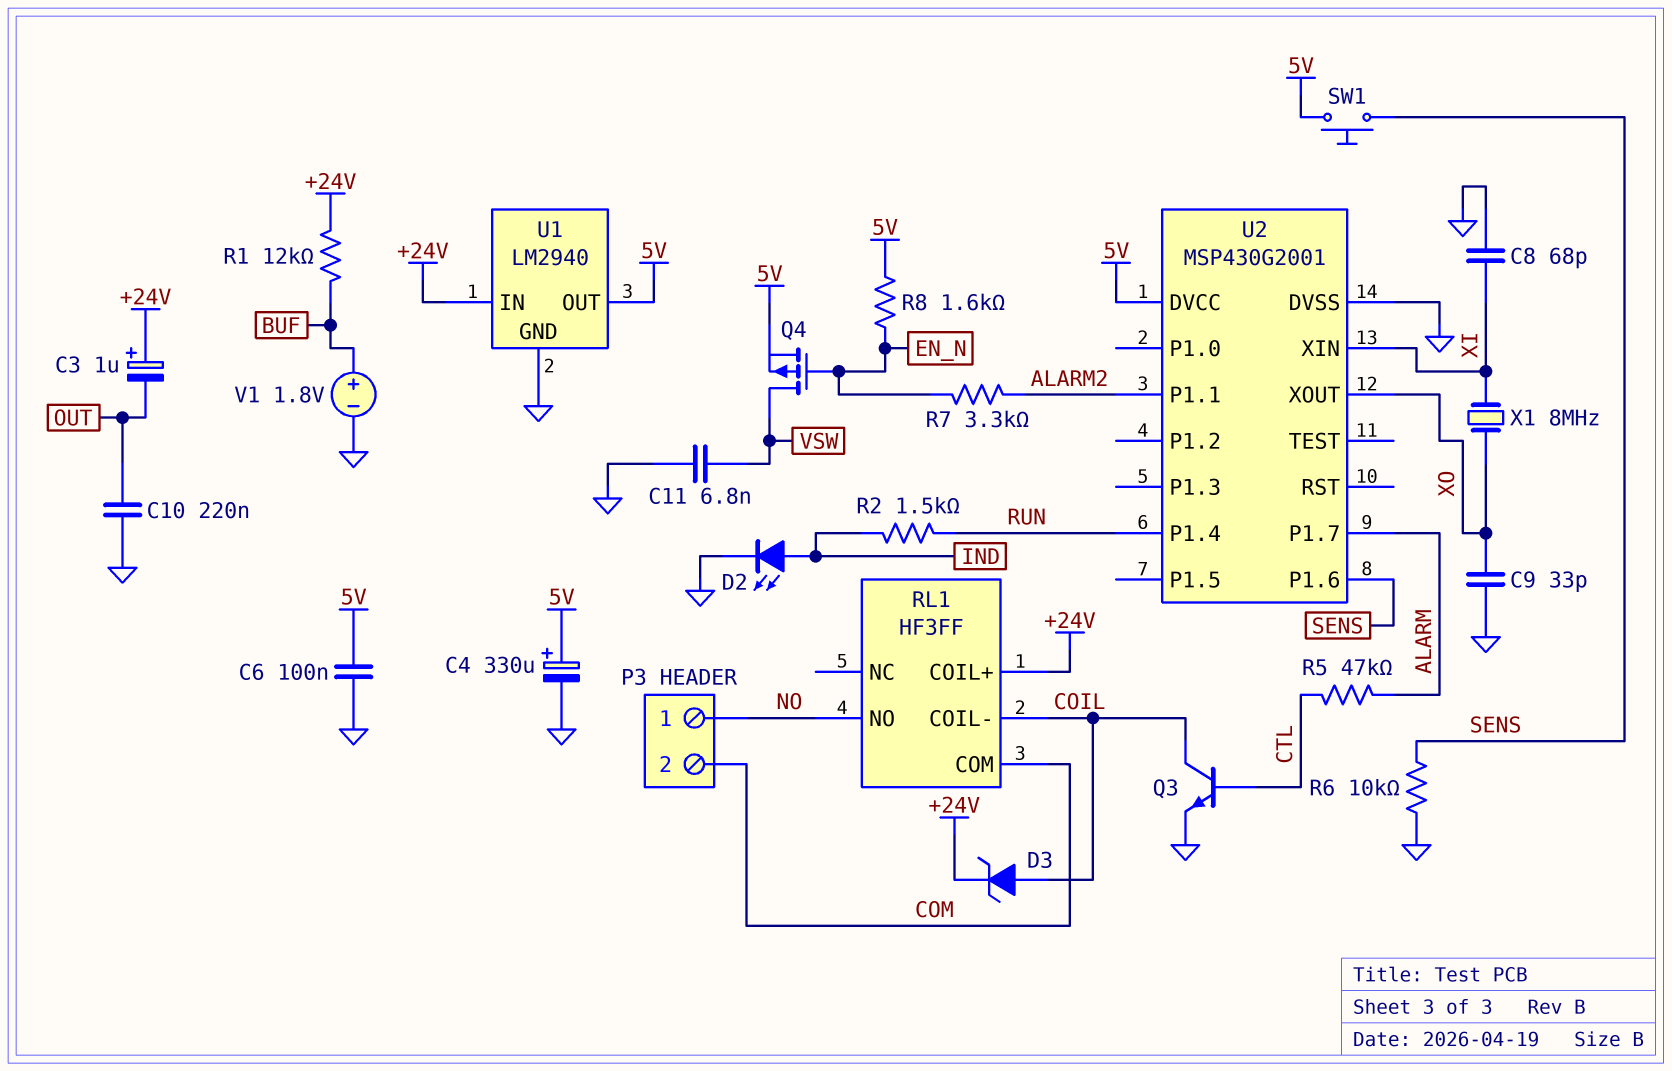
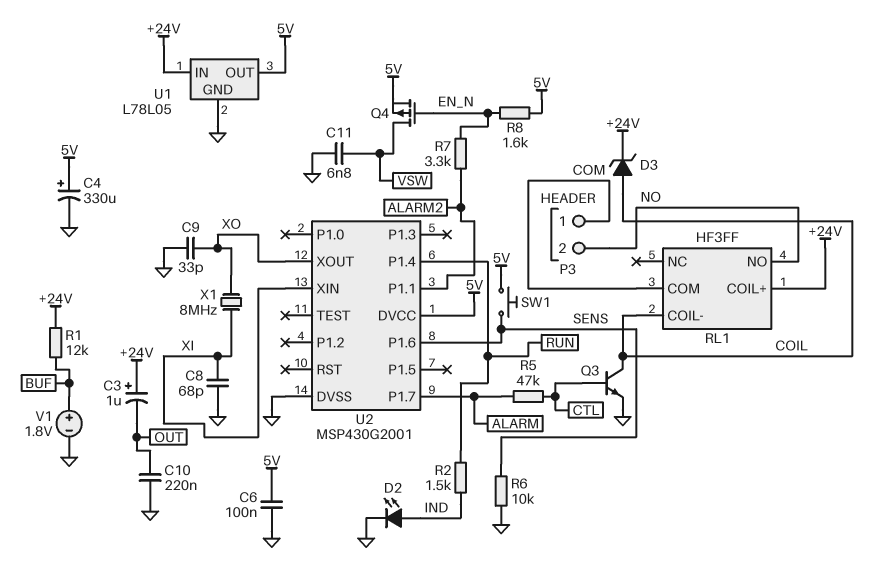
P3 pin 1: NO -> COM
P3 pin 2: COM -> NO
U1: LM2940 -> L78L05

